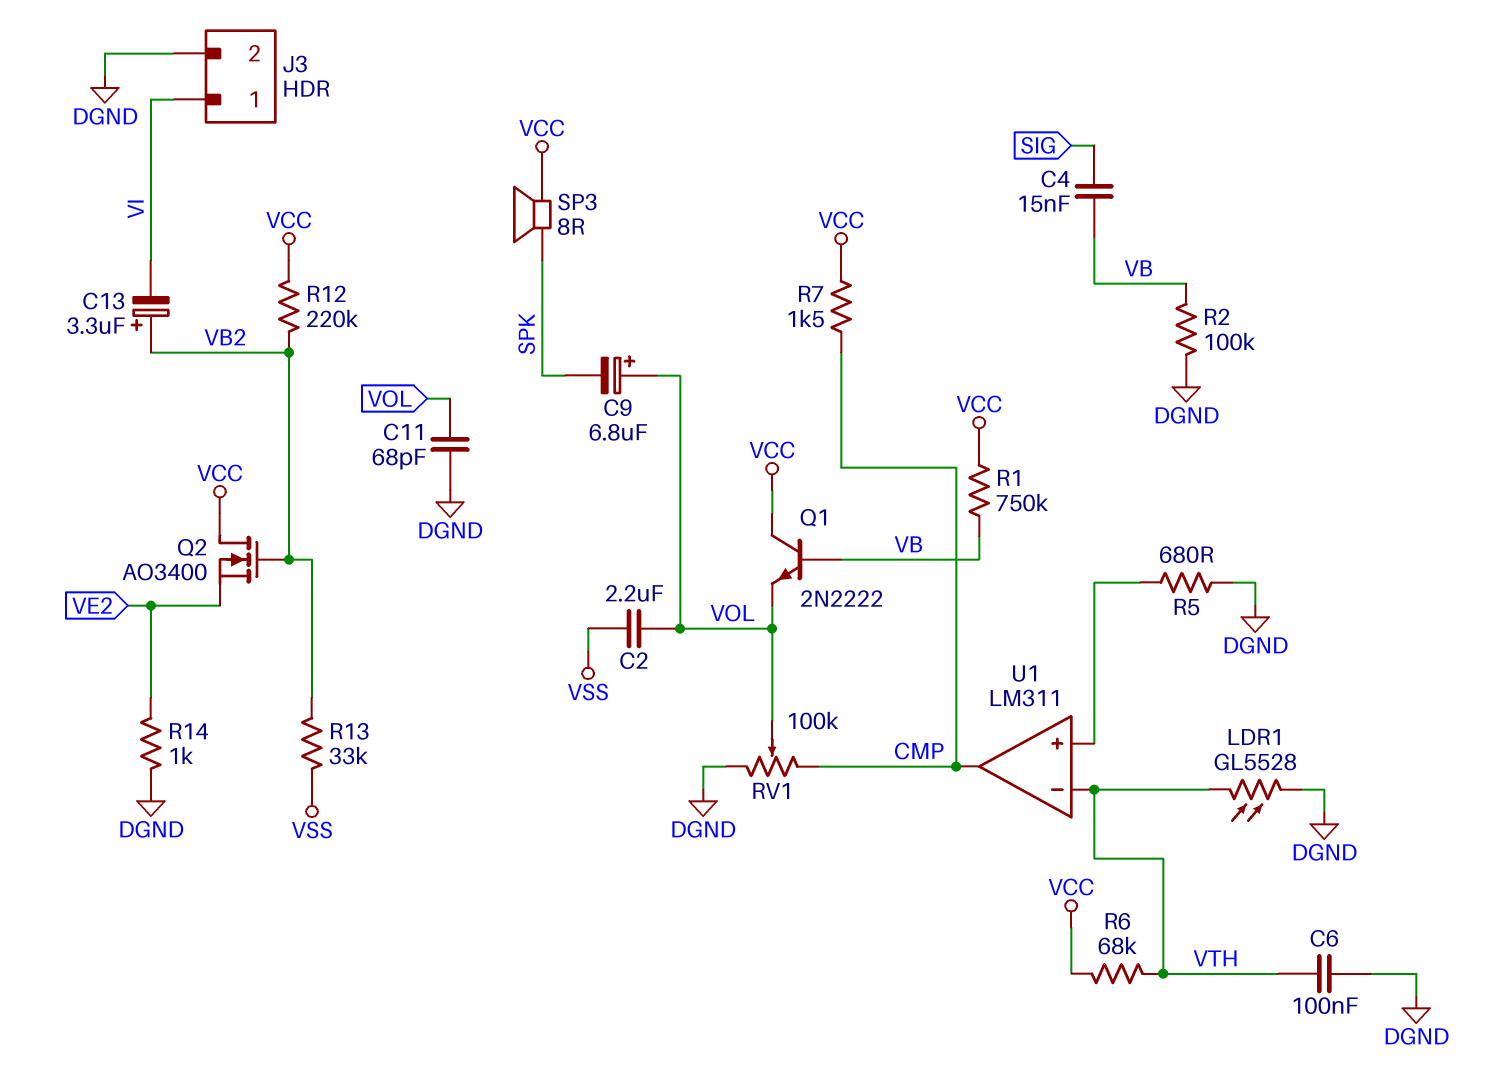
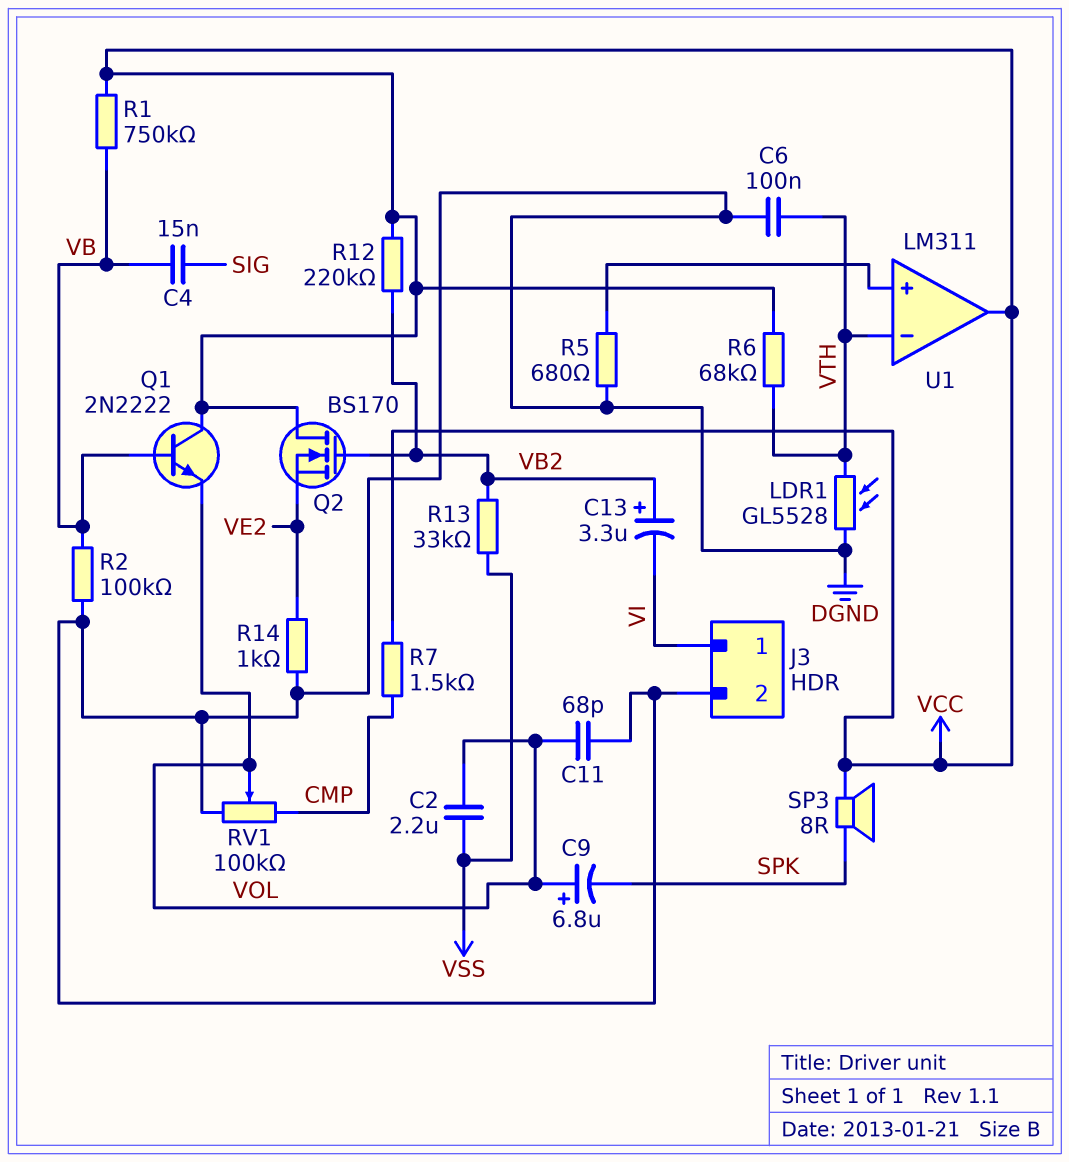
Q2: NMOS AO3400 (G VB2, D VCC, S VE2) -> NMOS BS170 (G VB2, D VCC, S VE2)
U1 pin out: CMP -> VCC

